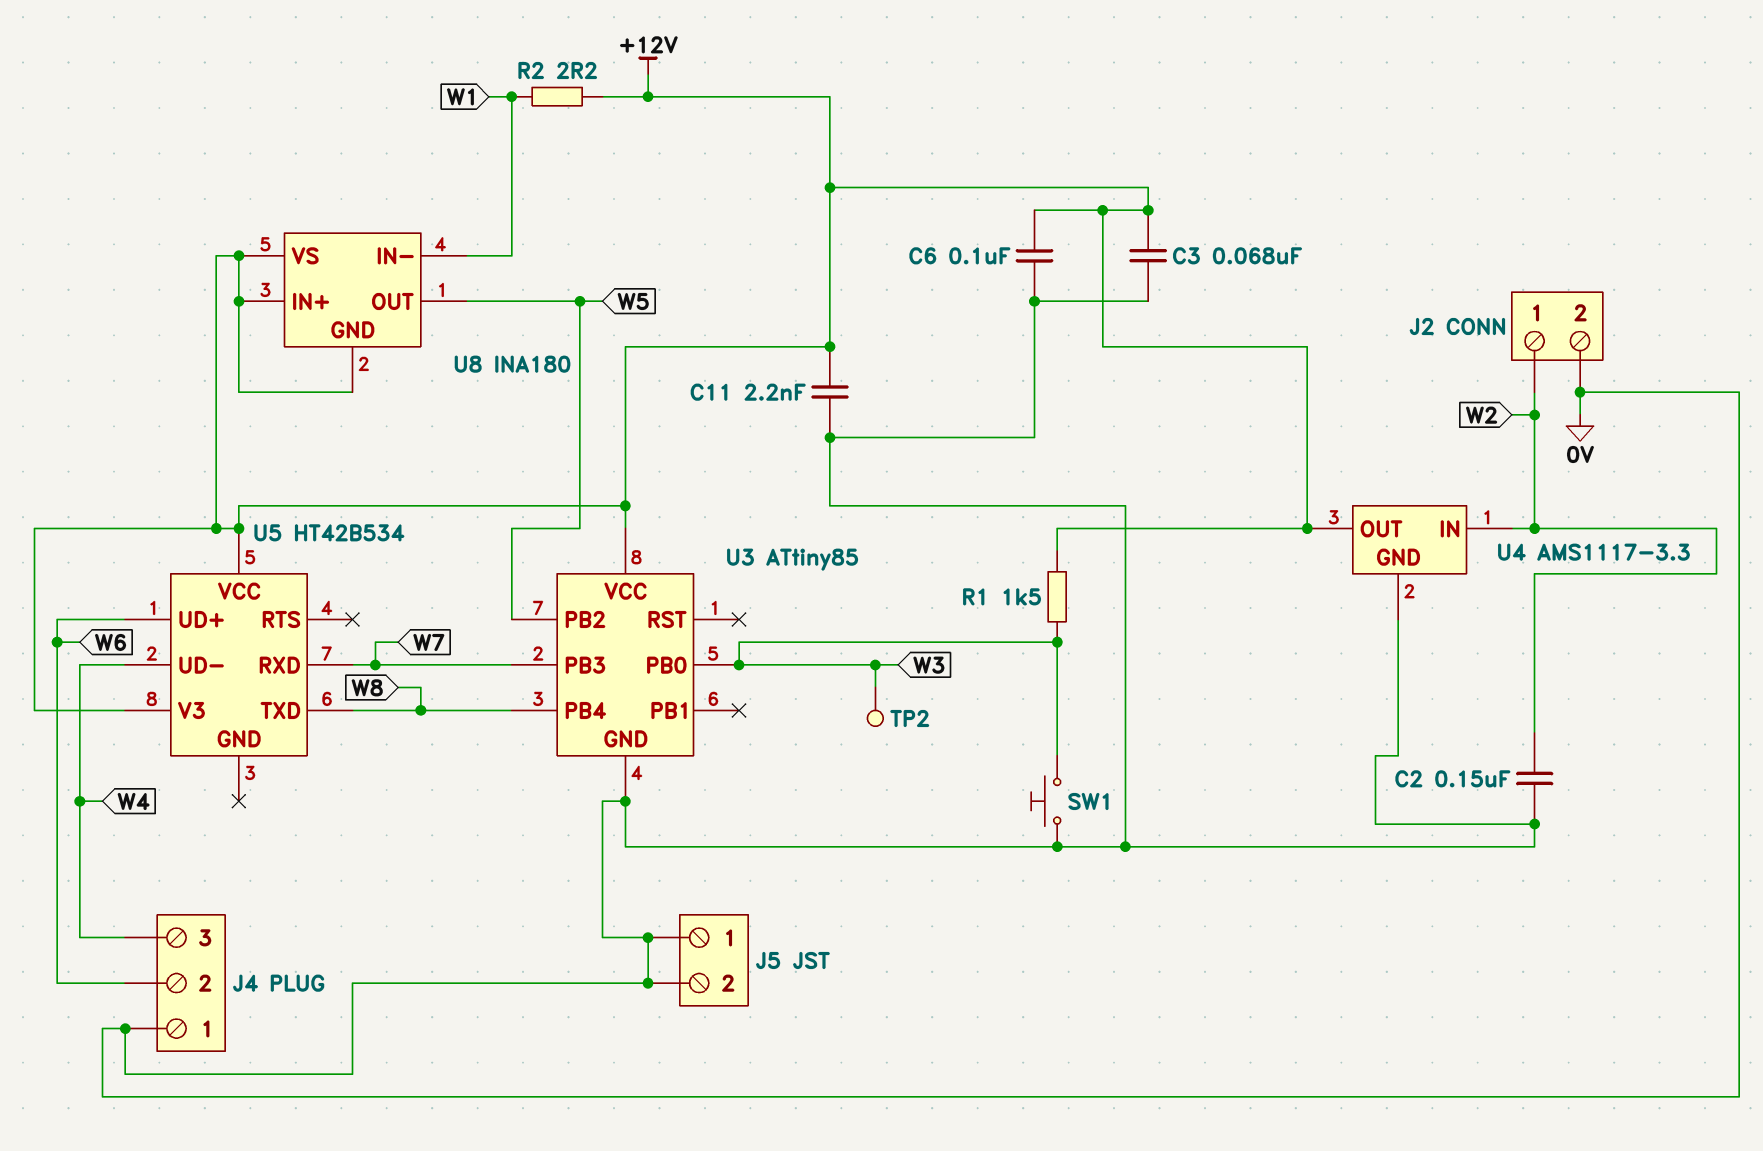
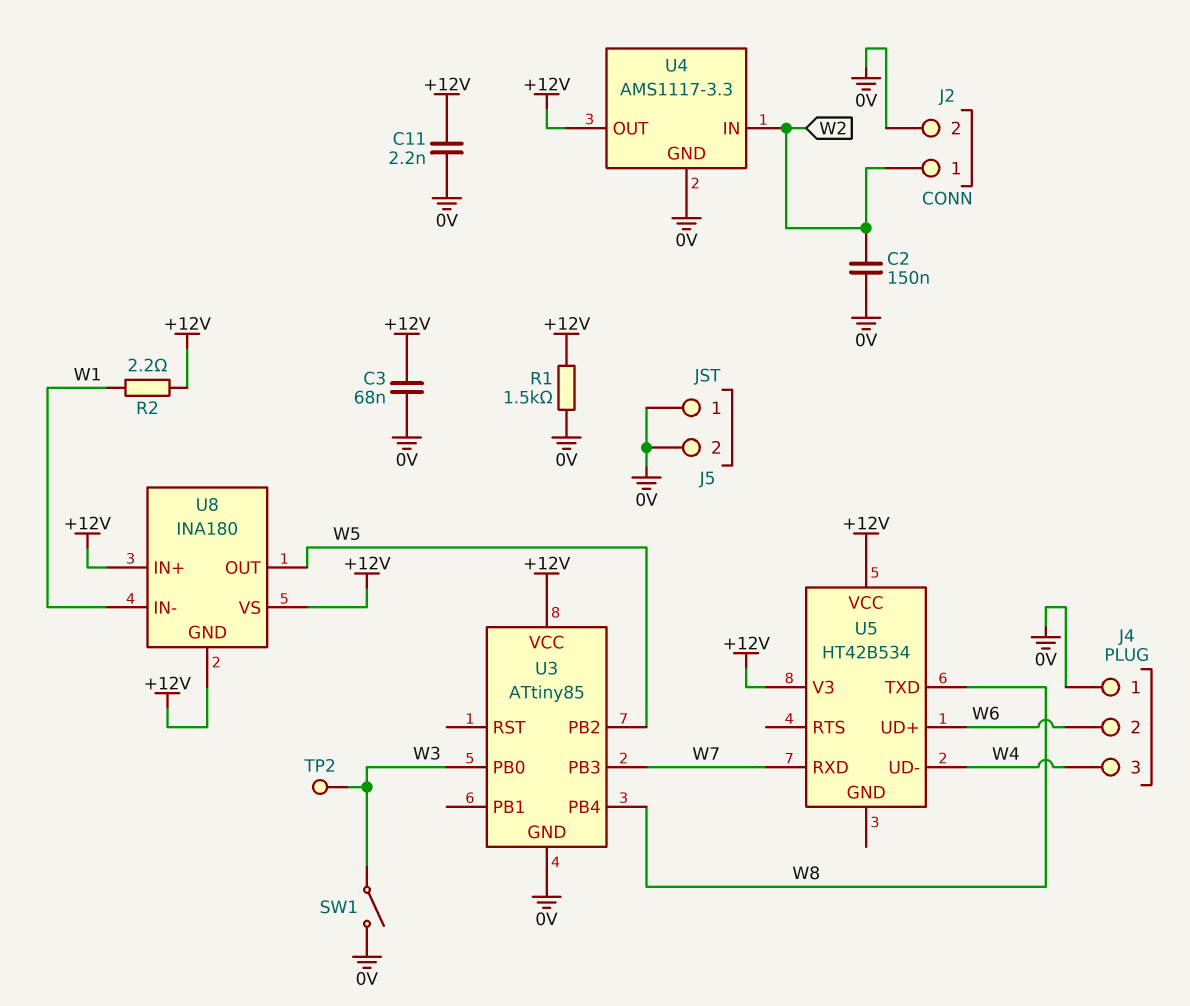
C6: 100nF (+12V, 0V) -> none
R1: 1.5k (+12V, W3) -> 1.5k (+12V, 0V)
SW1: button (0V, W3) -> switch (0V, W3)

